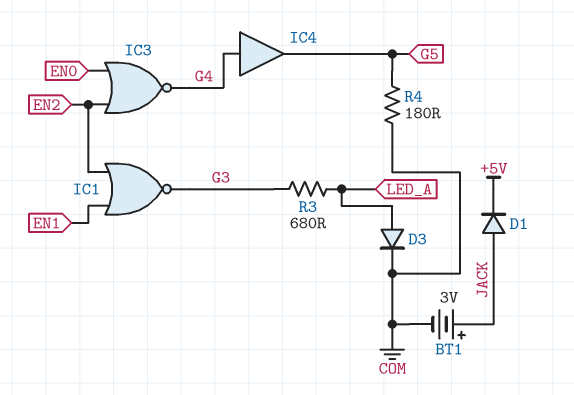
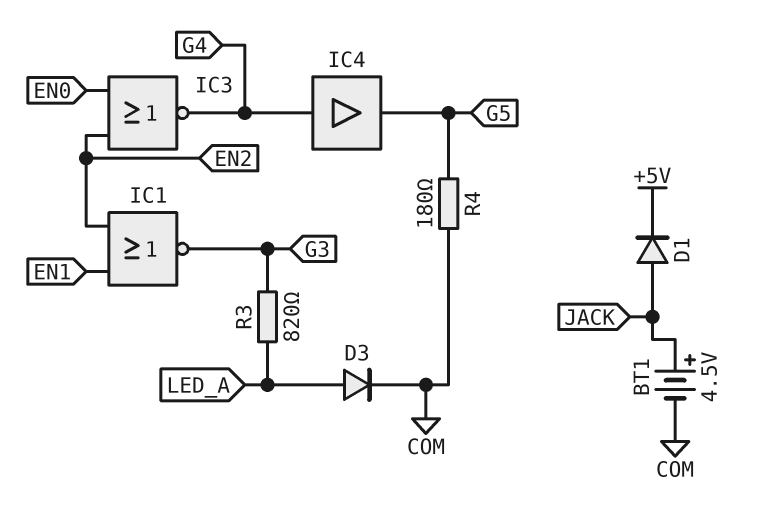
BT1: 3V (plus JACK, minus COM) -> 4.5V (plus JACK, minus COM)
R3: 680 (G3, LED_A) -> 820 (G3, LED_A)

